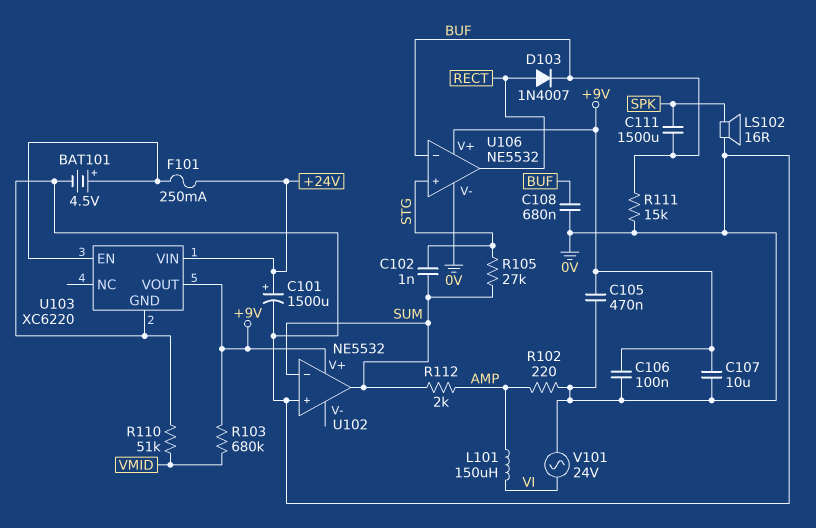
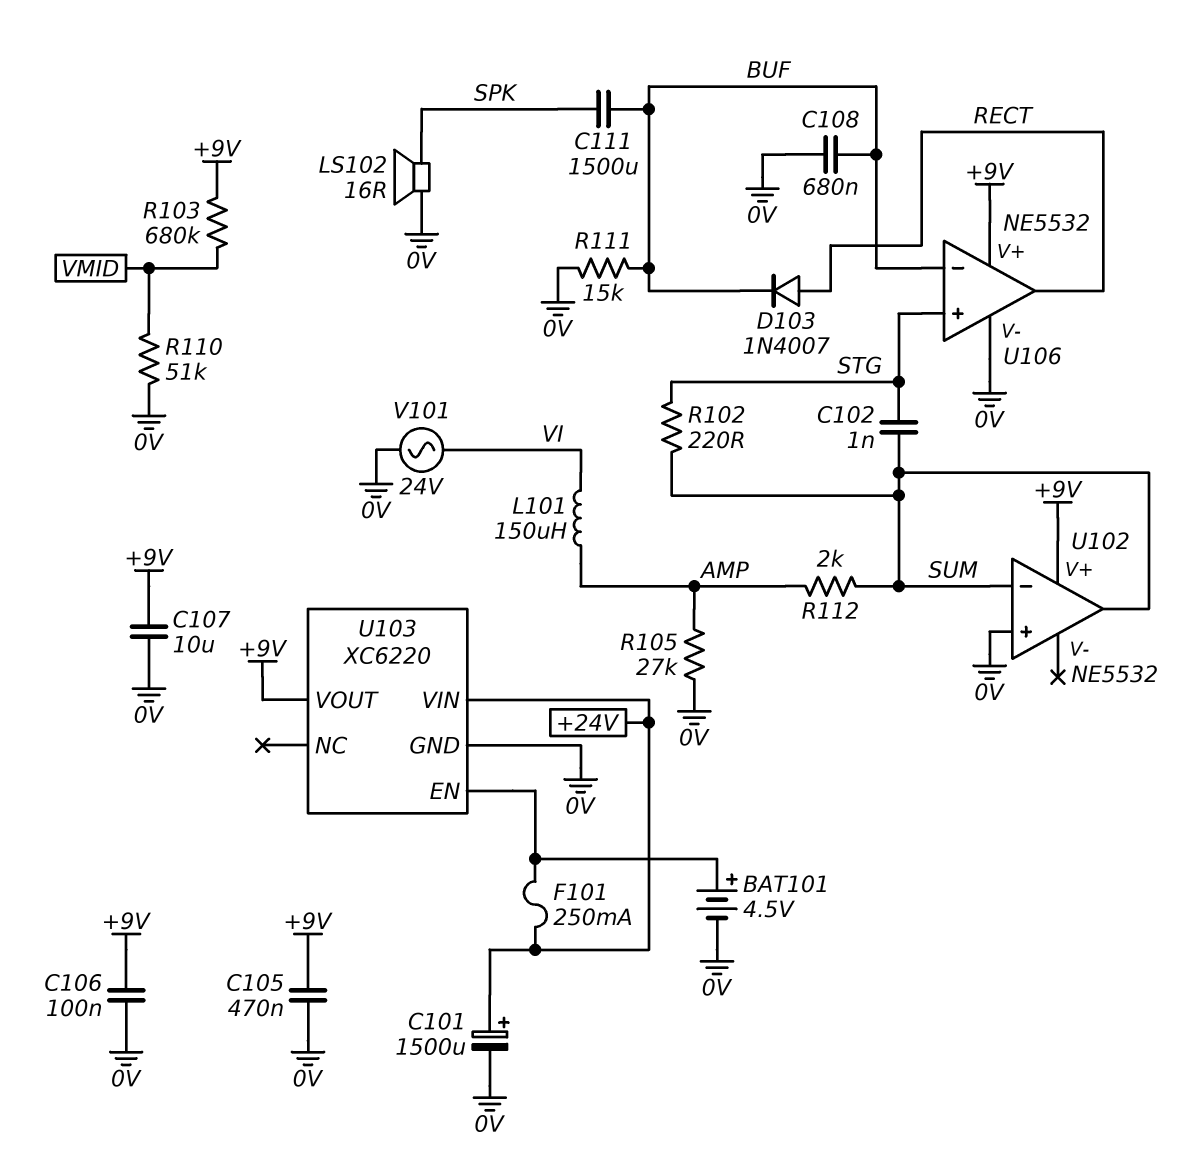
R102: 220 (0V, AMP) -> 220 (STG, SUM)
R105: 27k (STG, SUM) -> 27k (0V, AMP)

